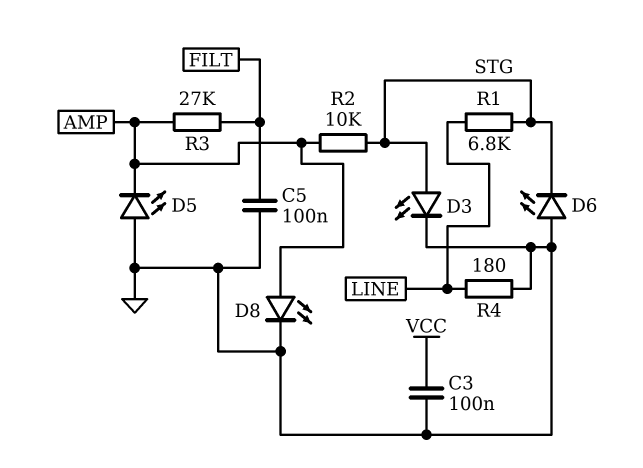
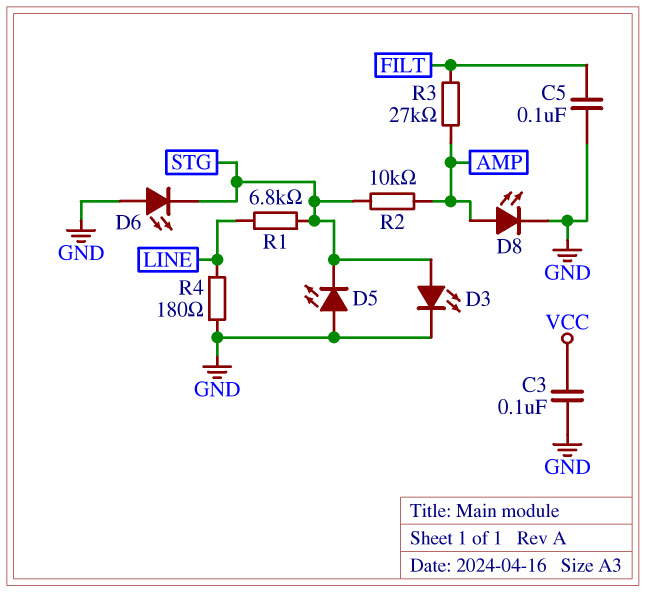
D5: LED (A GND, K AMP) -> LED (A GND, K STG)

